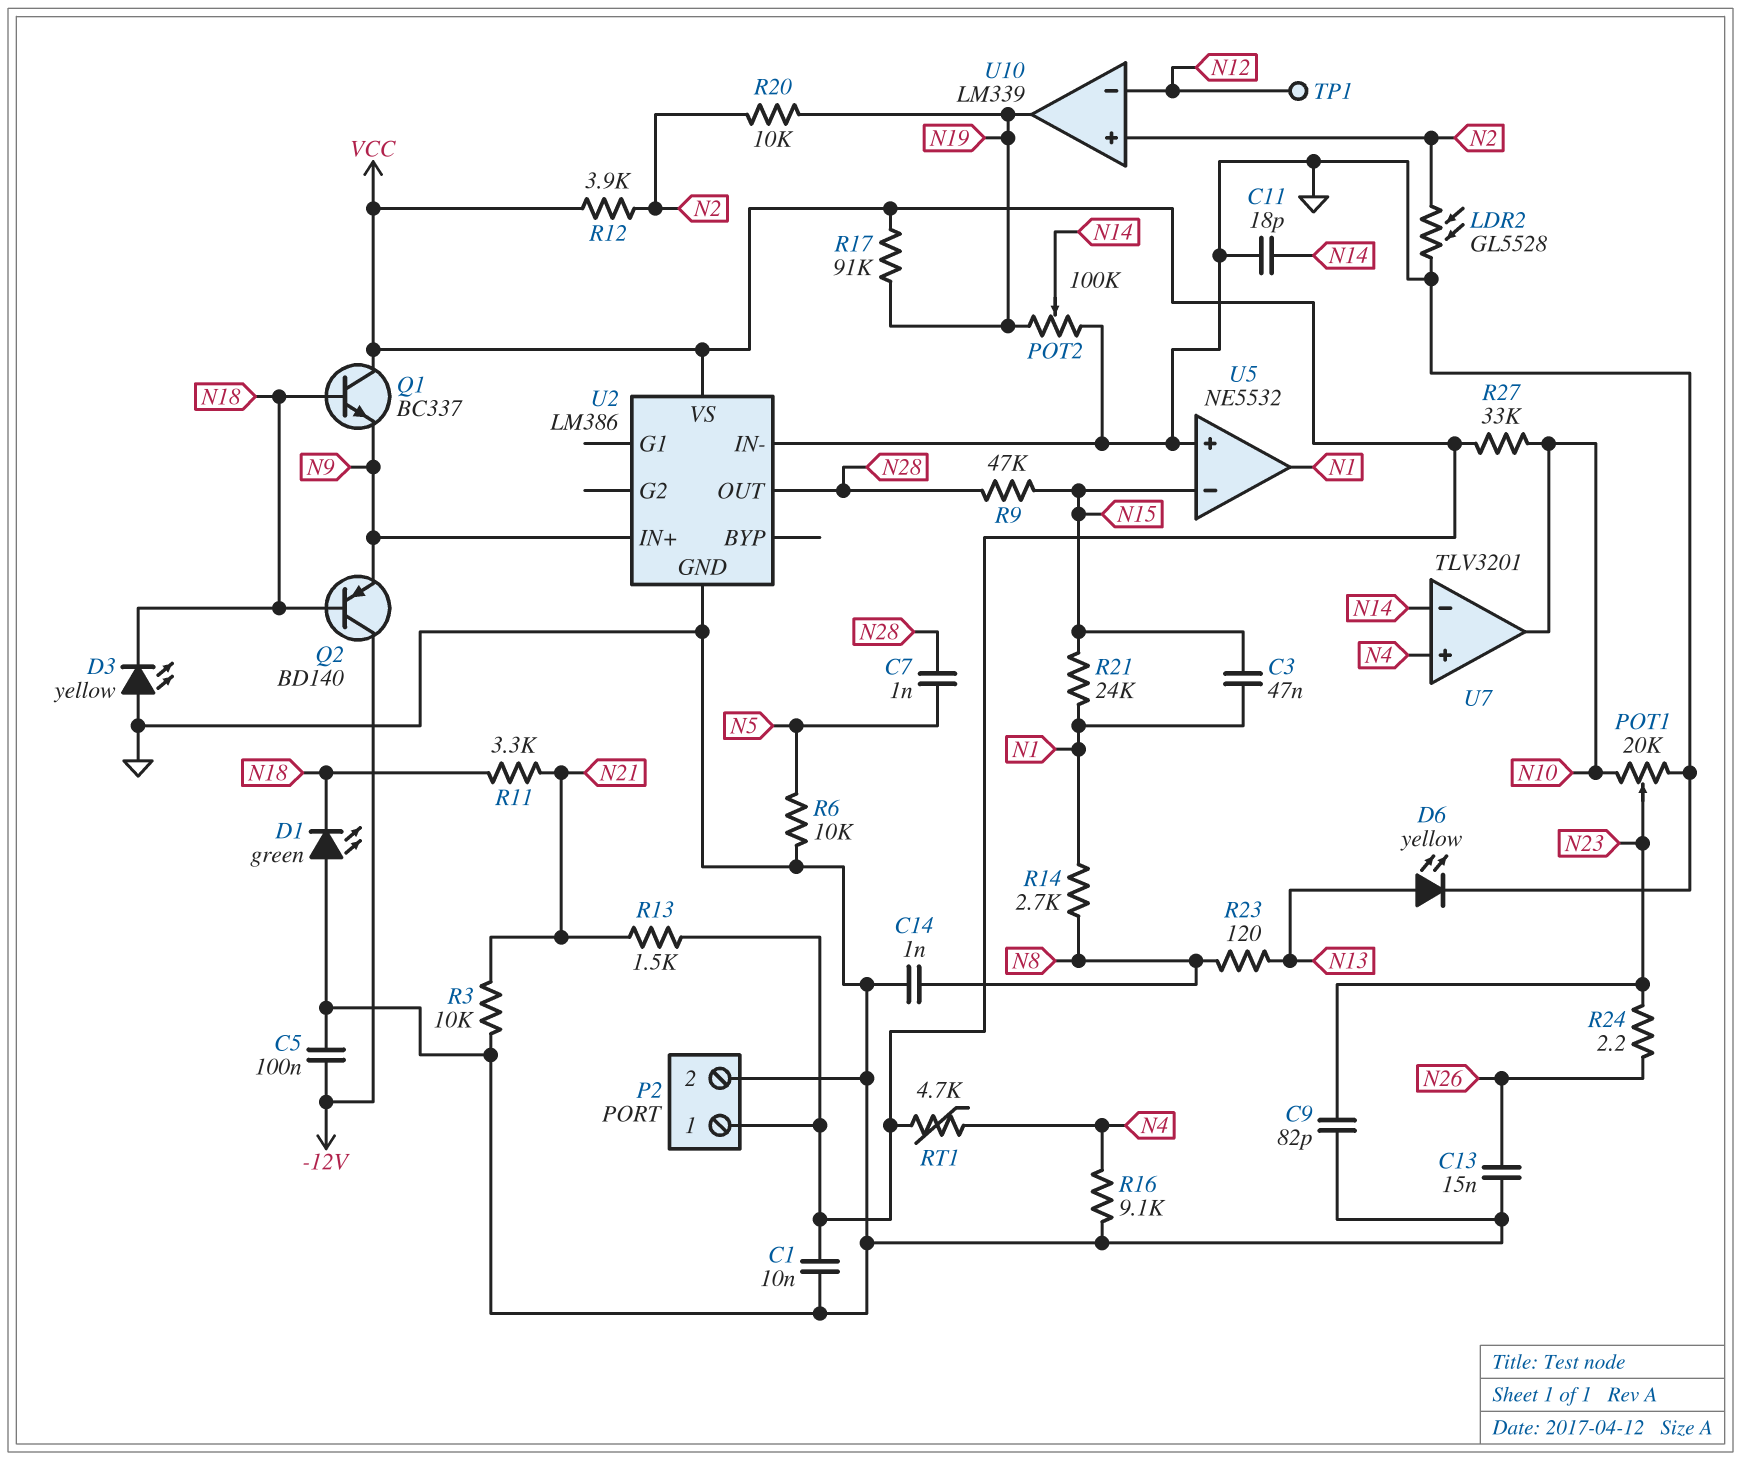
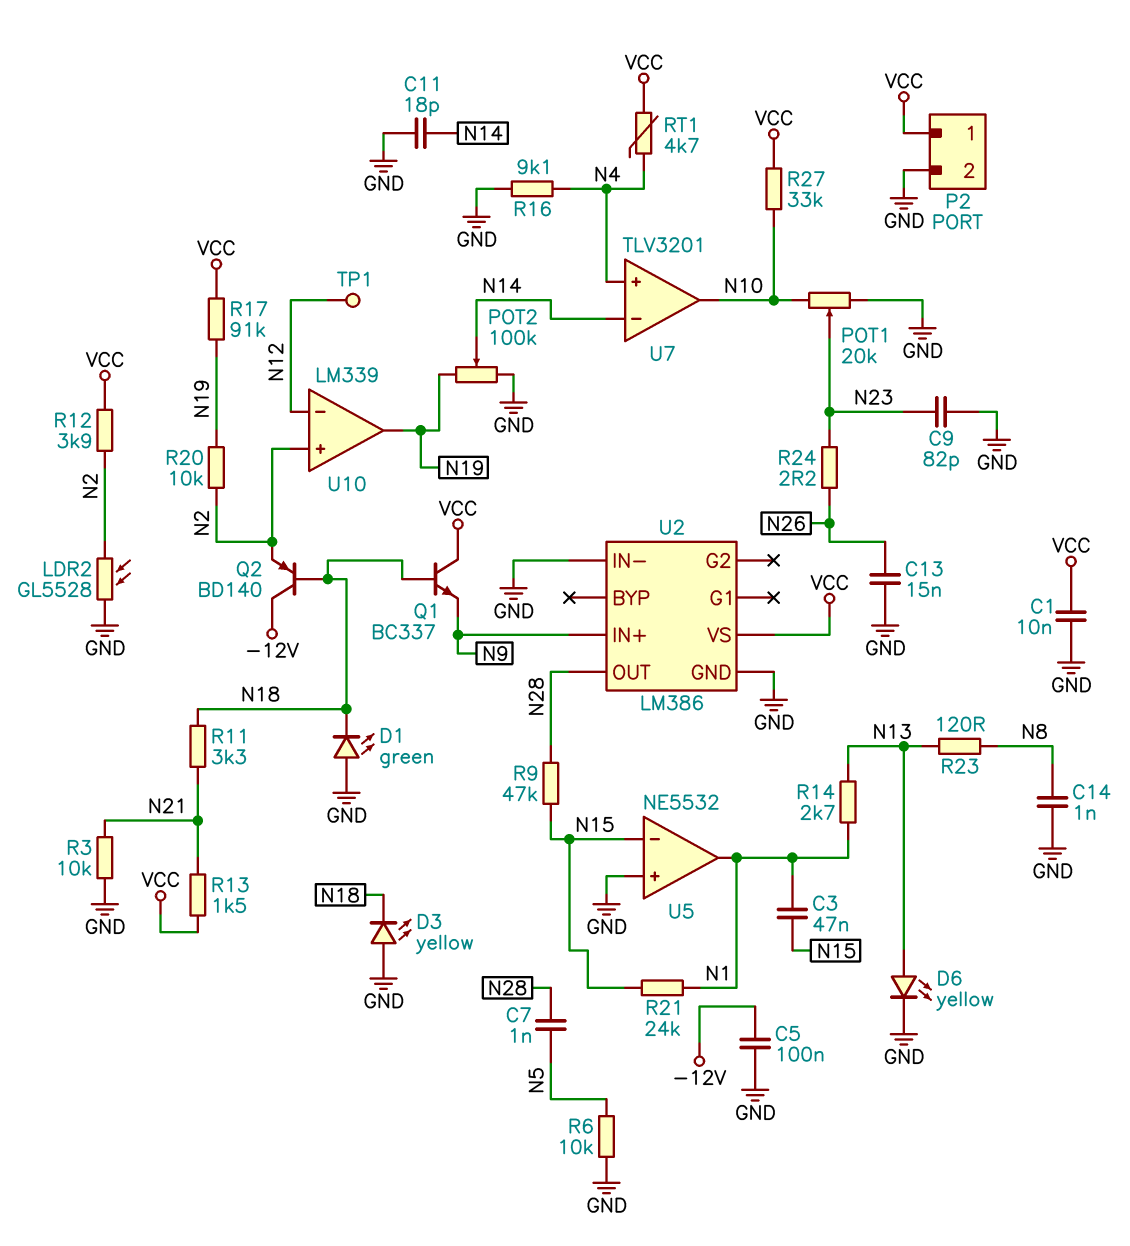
Q2: PNP BD140 (B N18, C -12V, E N9) -> PNP BD140 (B N18, C -12V, E N2)
R14: 2.7k (N1, N8) -> 2.7k (N1, N13)

